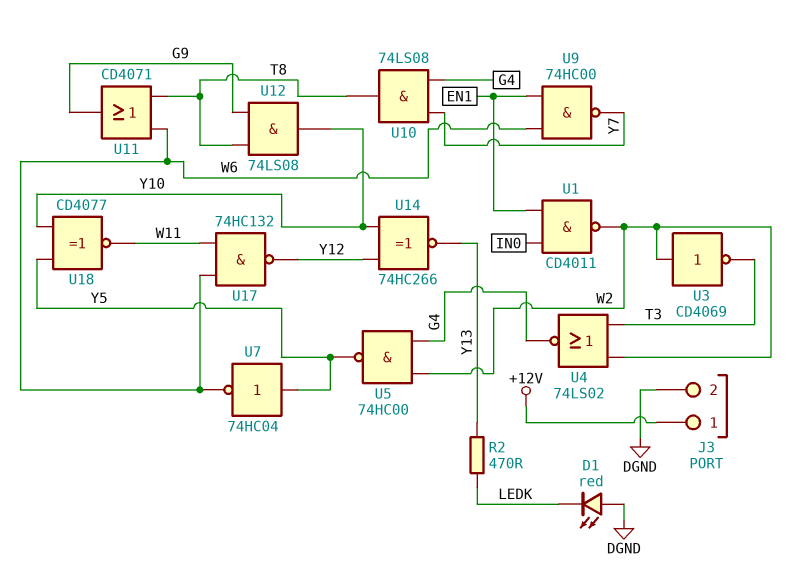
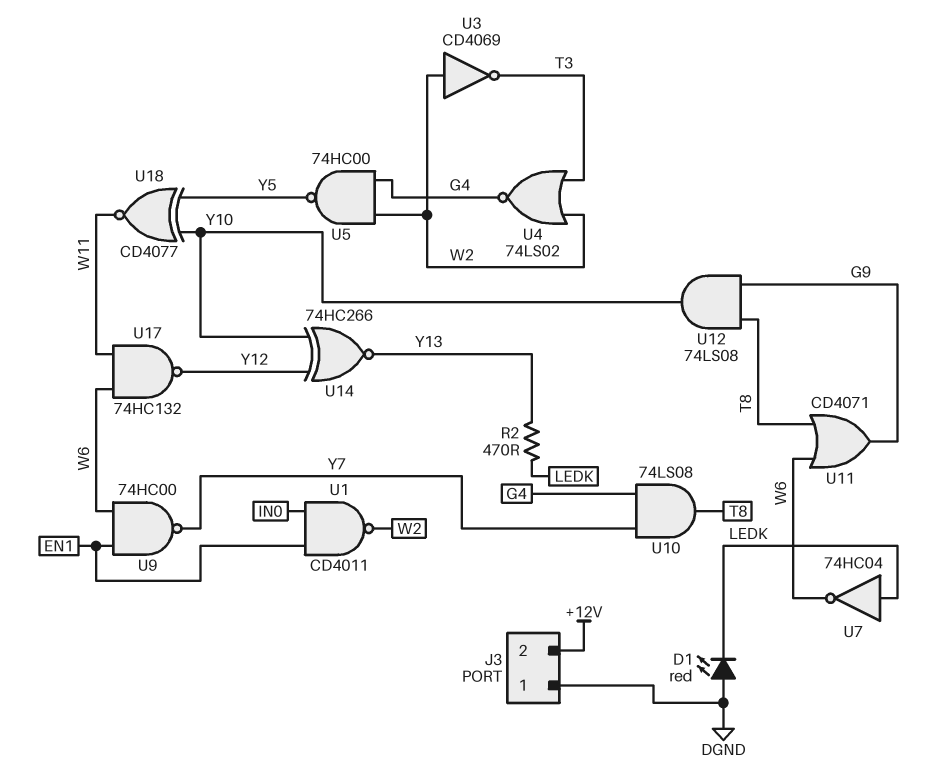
J3 pin 1: +12V -> DGND
J3 pin 2: DGND -> +12V
U7: NOT 74HC04 (in Y5, out W6) -> NOT 74HC04 (in LEDK, out W6)

